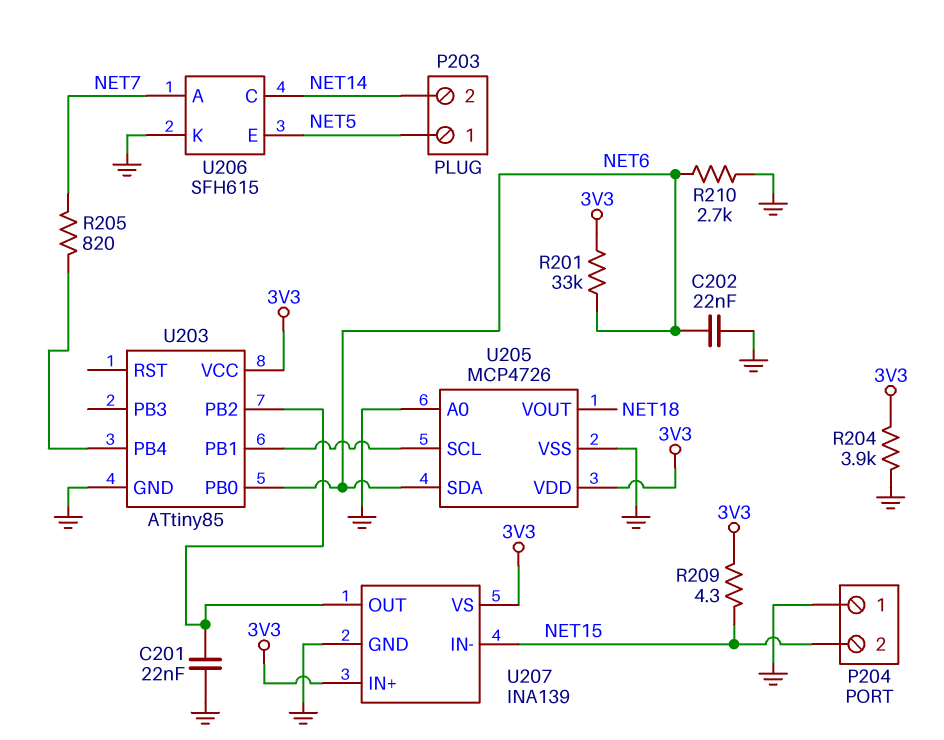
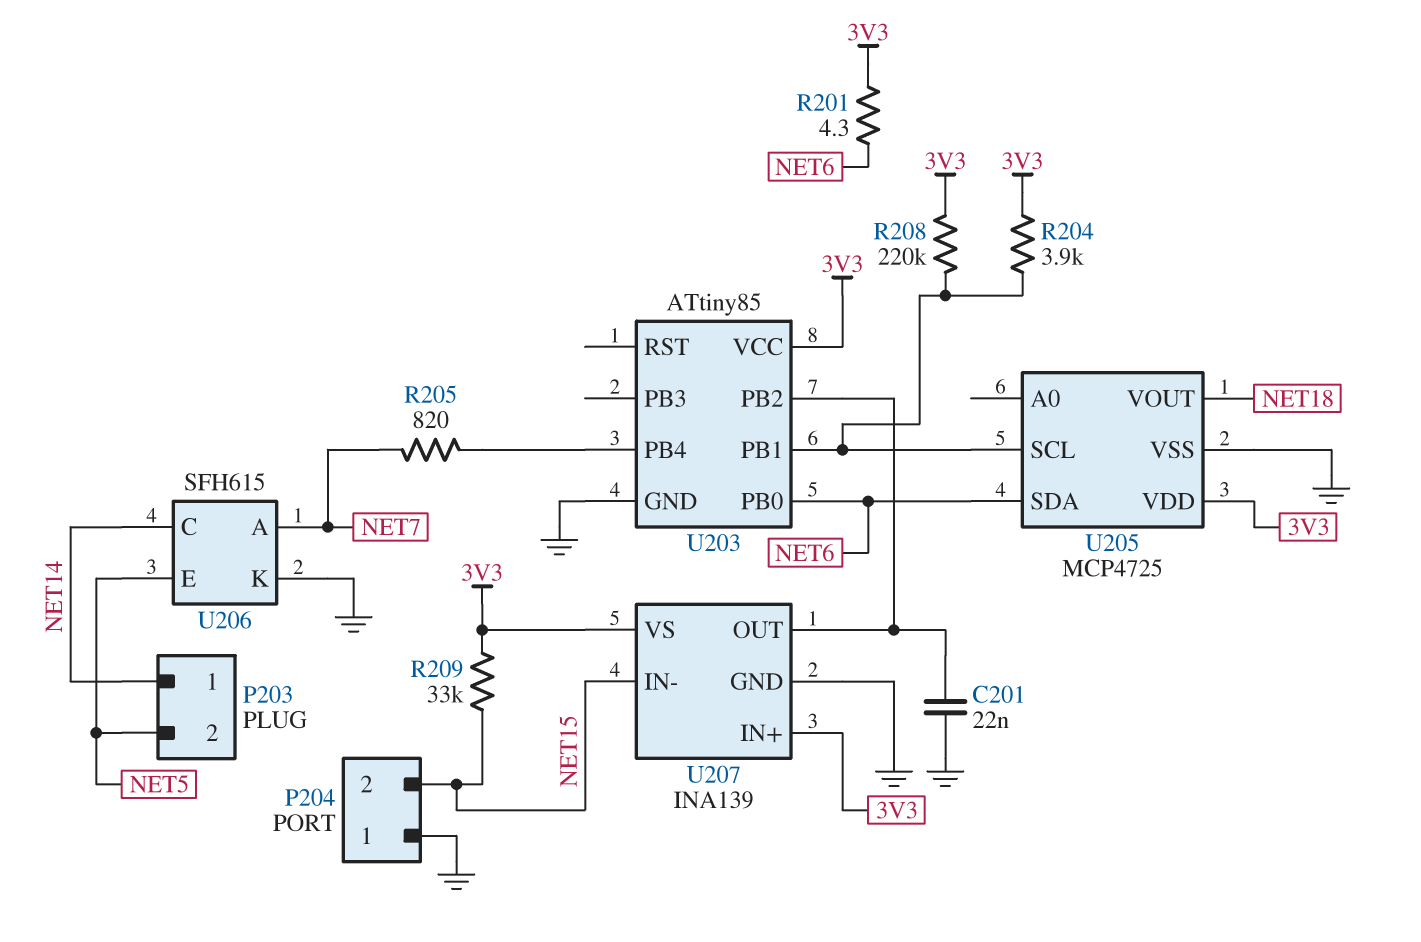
C202: 22nF (GND, NET6) -> none
P203 pin 1: NET5 -> NET14
P203 pin 2: NET14 -> NET5
R201: 33k (3V3, NET6) -> 4.3 (3V3, NET6)
R204: 3.9k (3V3, GND) -> 3.9k (3V3, U203/PB1)
R208: none -> 220k (3V3, U203/PB1)
R209: 4.3 (3V3, NET15) -> 33k (3V3, NET15)
R210: 2.7k (GND, NET6) -> none
U205: MCP4726 -> MCP4725
U205 pin A0: GND -> none

